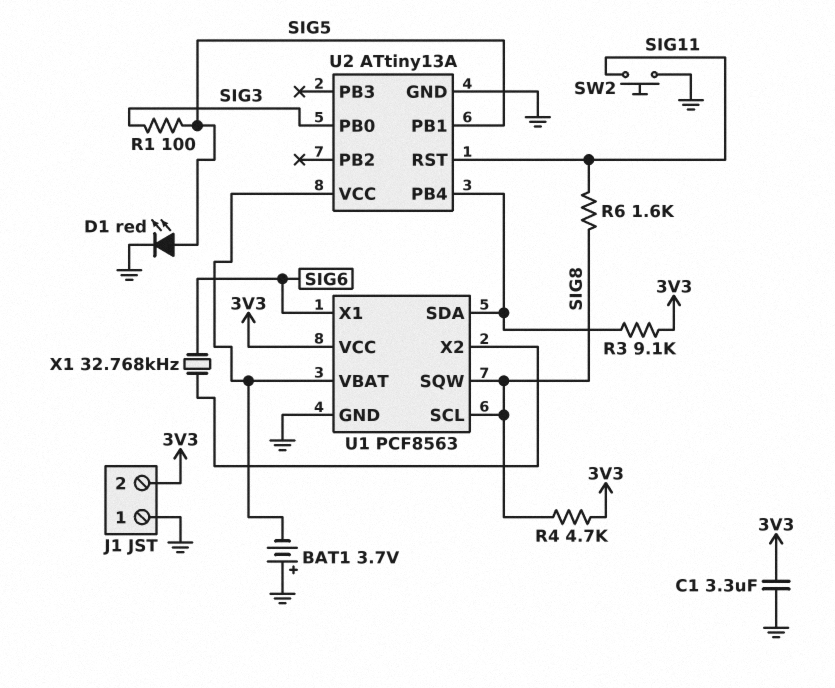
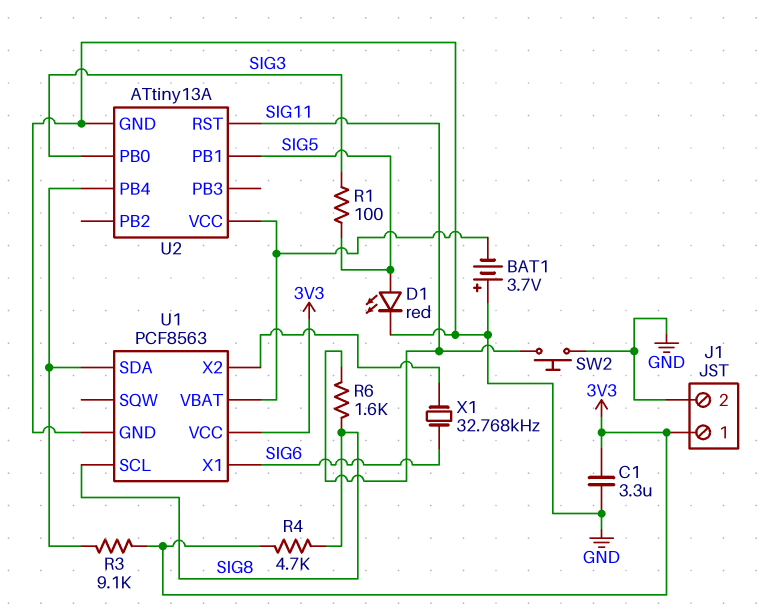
J1 pin 1: GND -> 3V3
J1 pin 2: 3V3 -> GND
U1 pin SQW: SIG8 -> none

